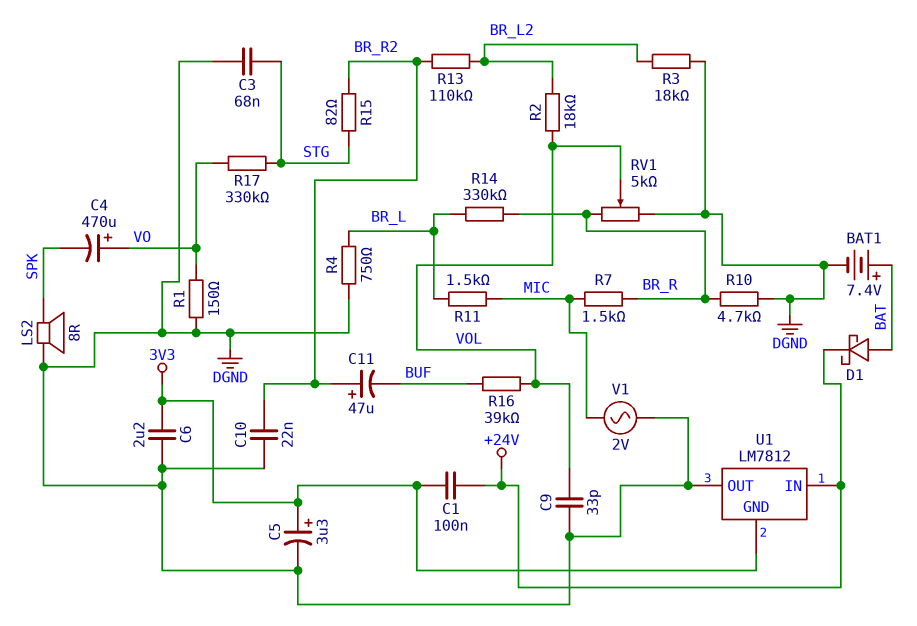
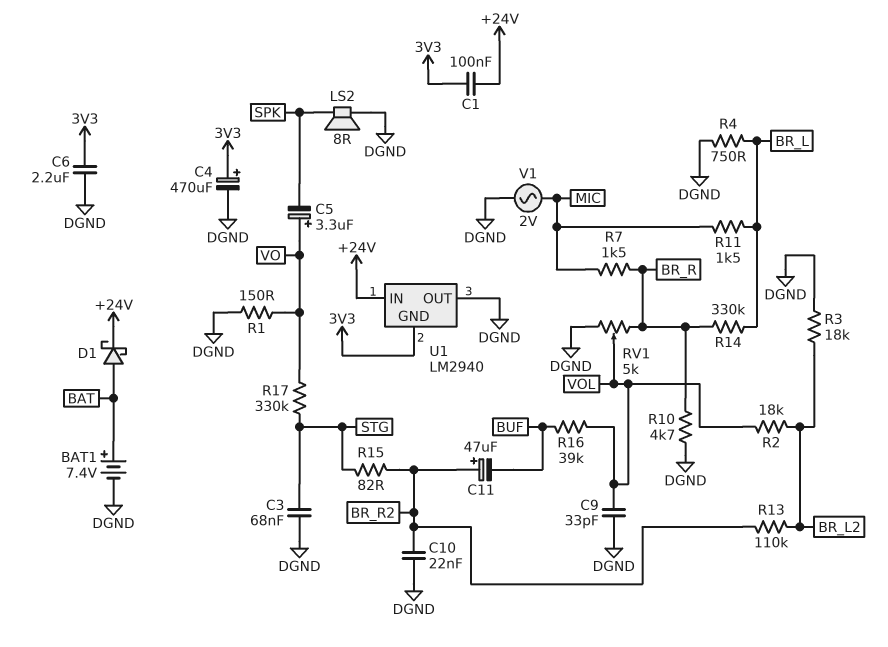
C4: 470uF (plus VO, minus SPK) -> 470uF (plus 3V3, minus DGND)
C5: 3.3uF (plus 3V3, minus DGND) -> 3.3uF (plus VO, minus SPK)
U1: LM7812 -> LM2940

